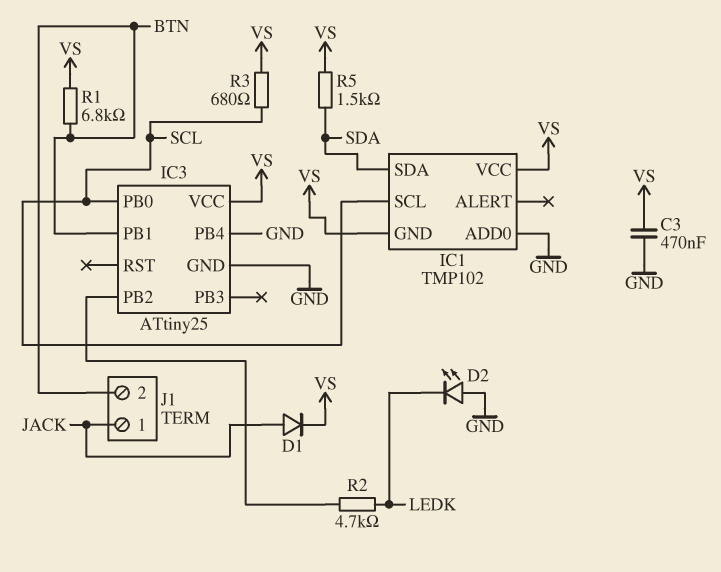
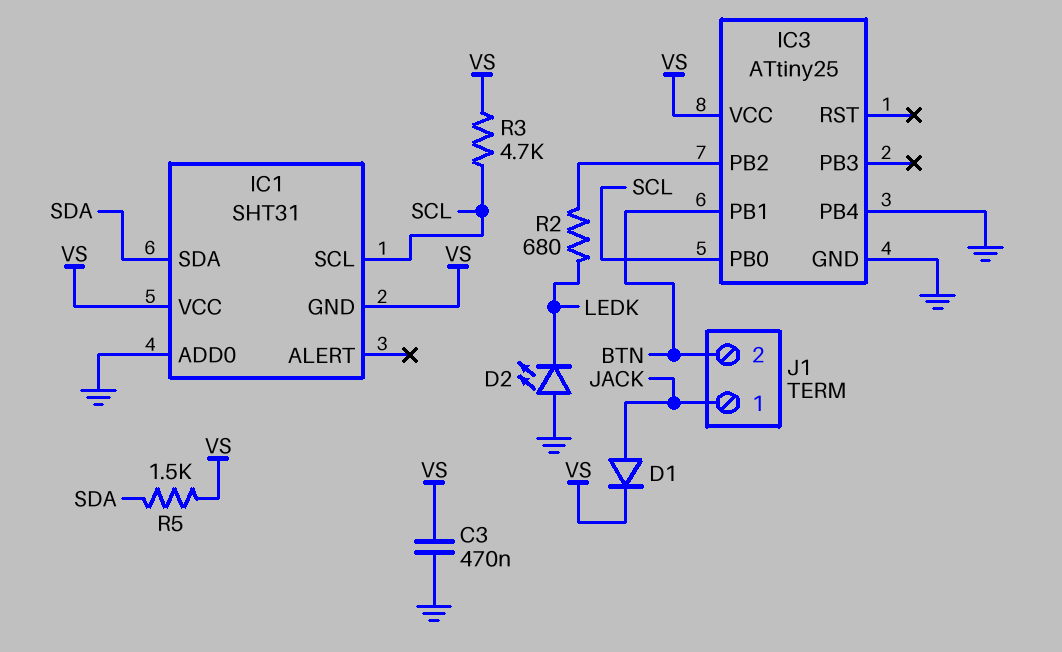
IC1: TMP102 -> SHT31
R1: 6.8k (BTN, VS) -> none
R2: 4.7k (IC3/PB2, LEDK) -> 680 (IC3/PB2, LEDK)
R3: 680 (SCL, VS) -> 4.7k (SCL, VS)

